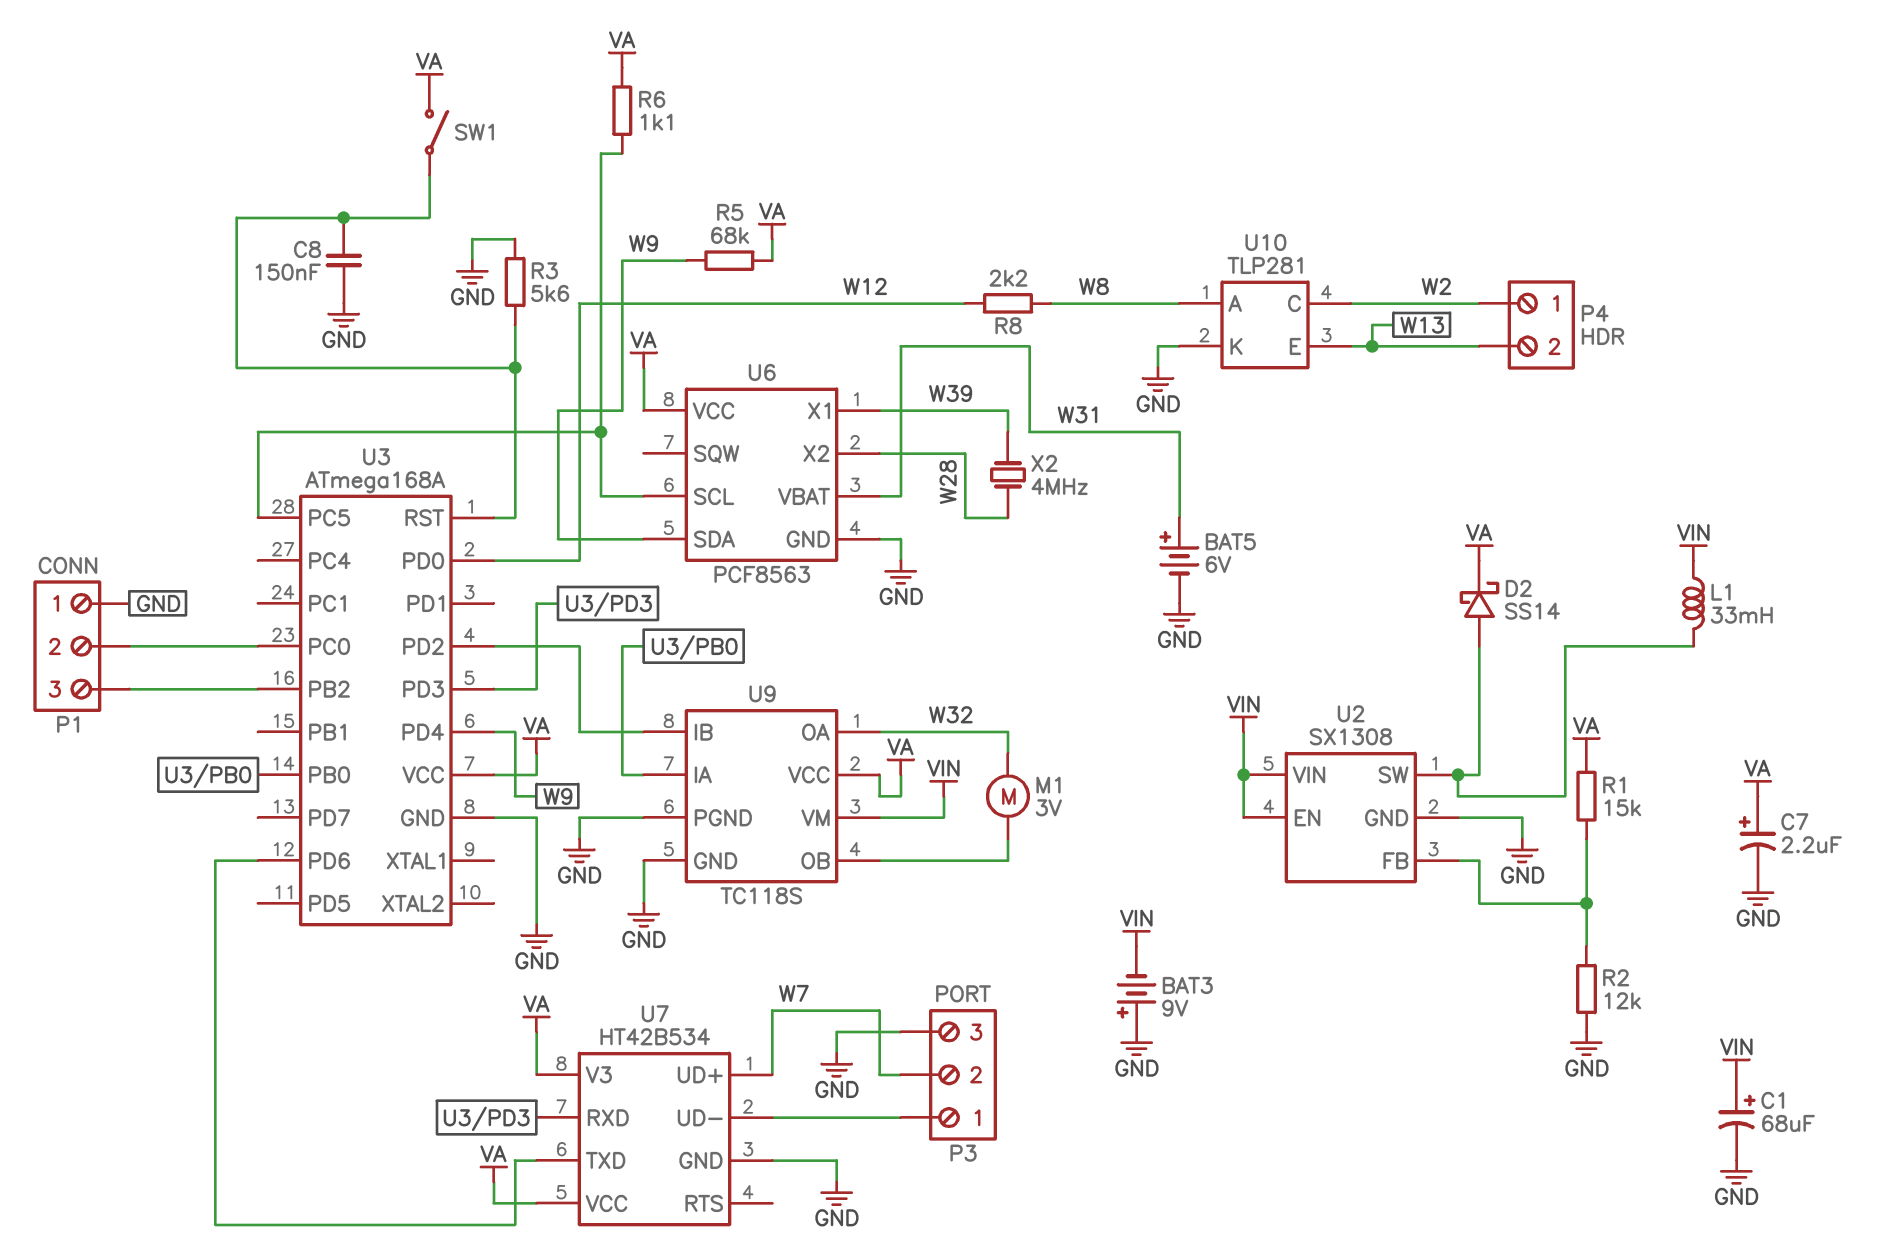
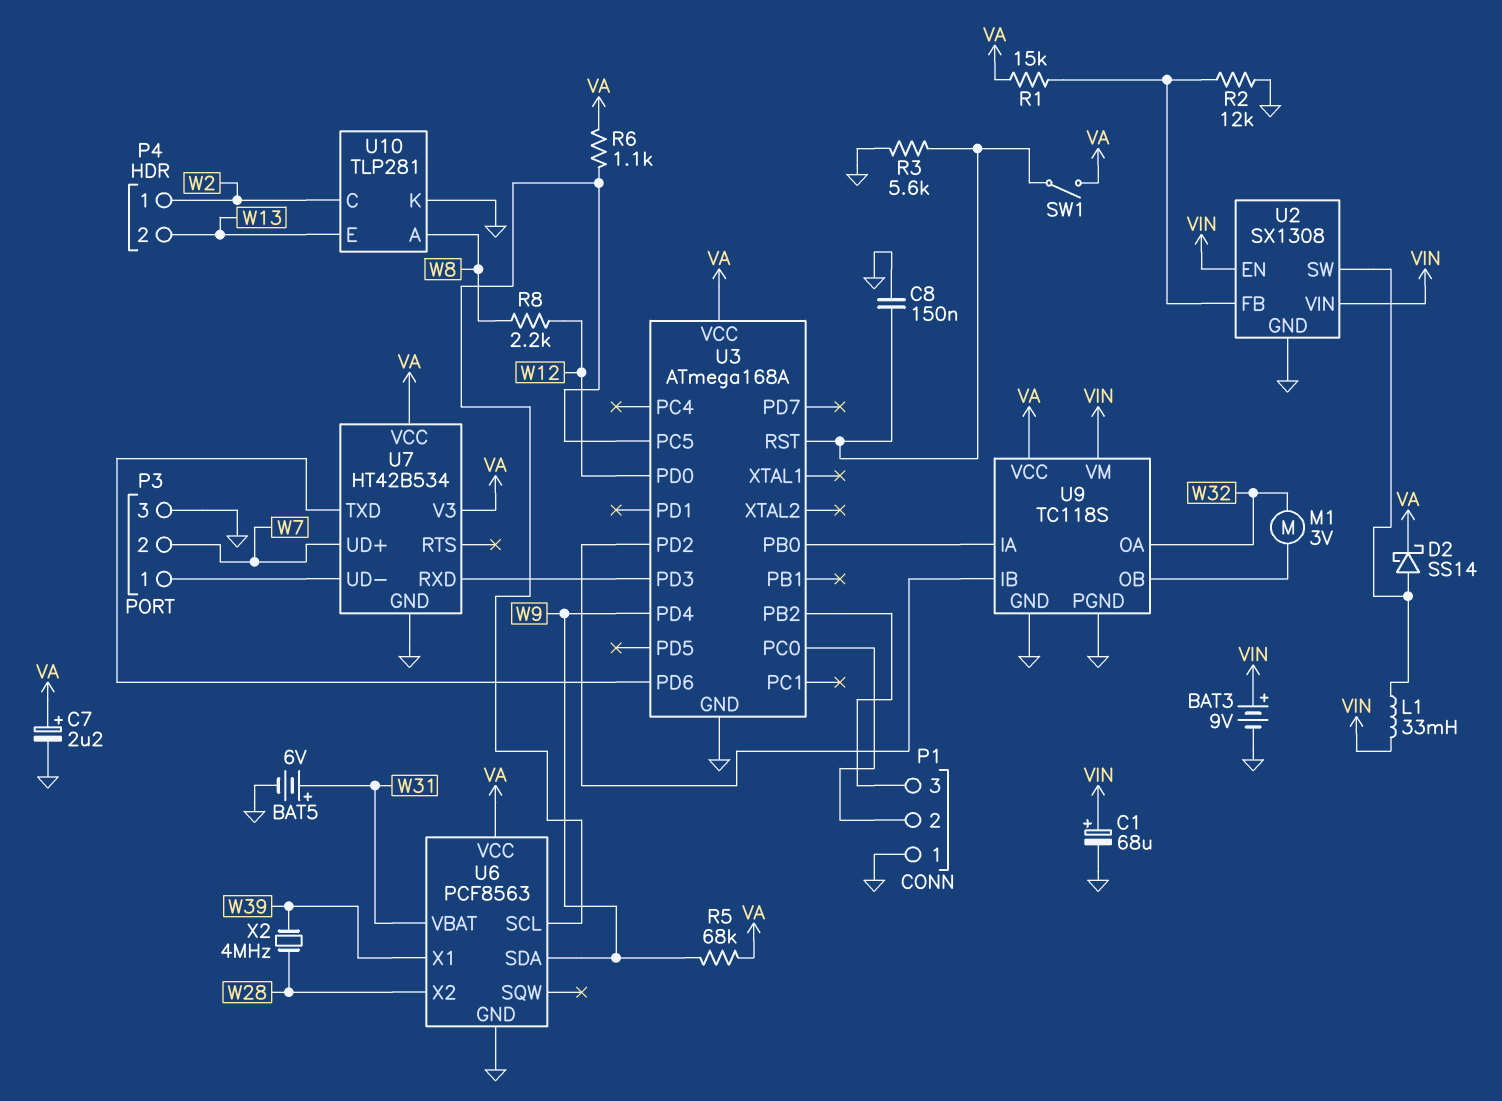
BAT3: 9V (plus GND, minus VIN) -> 9V (plus VIN, minus GND)

